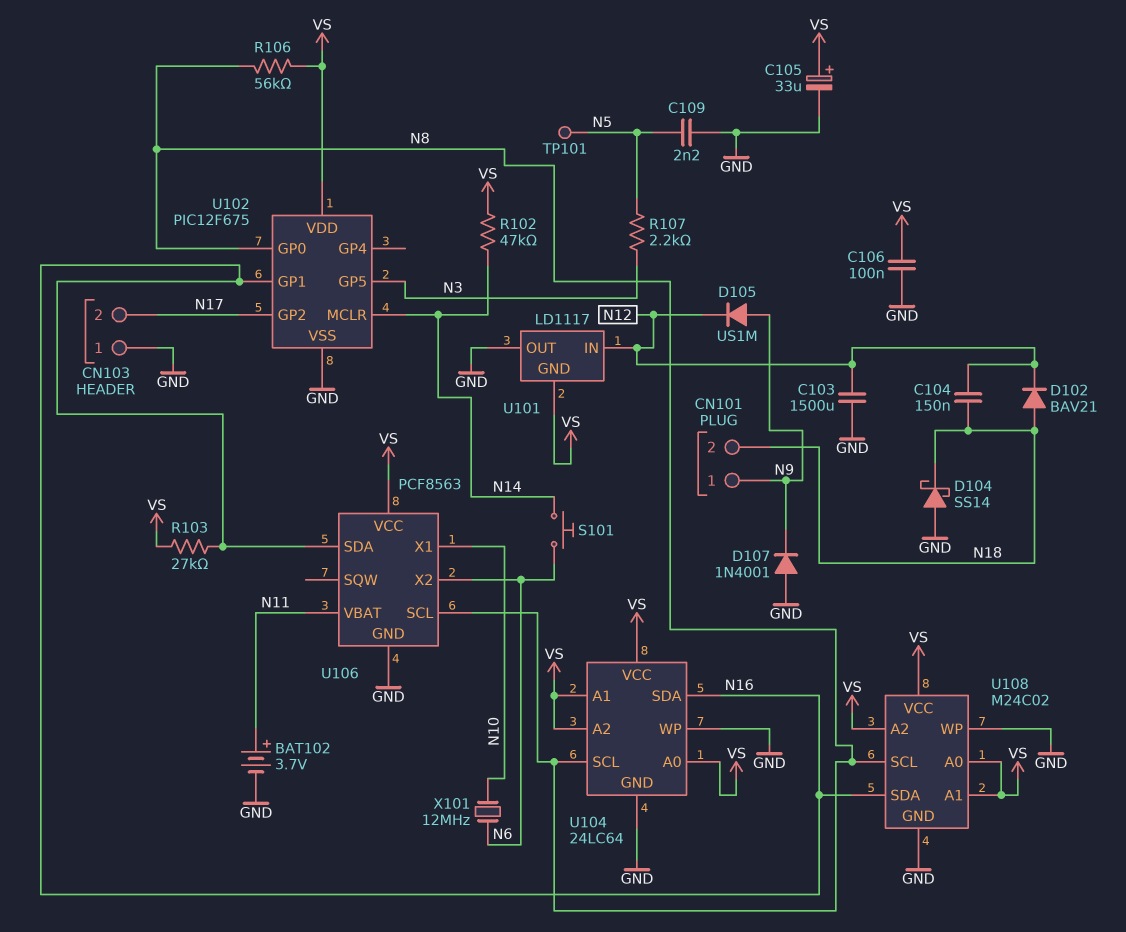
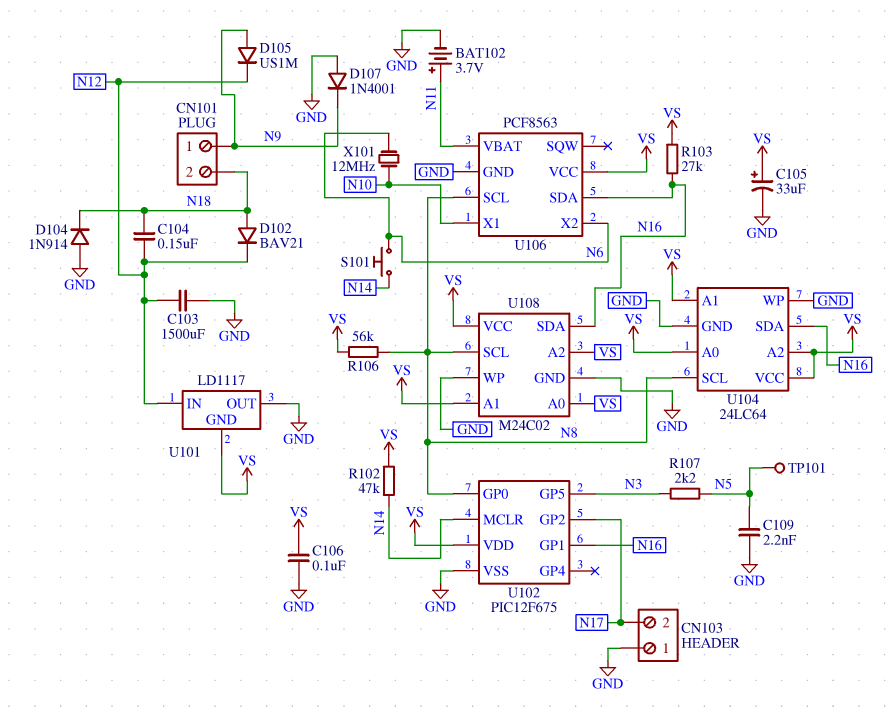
D104: schottky SS14 (A GND, K N18) -> diode 1N914 (A GND, K N18)

